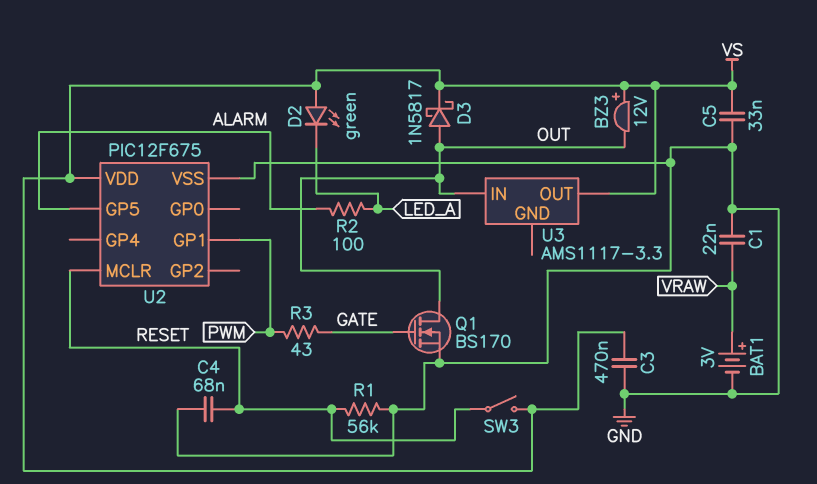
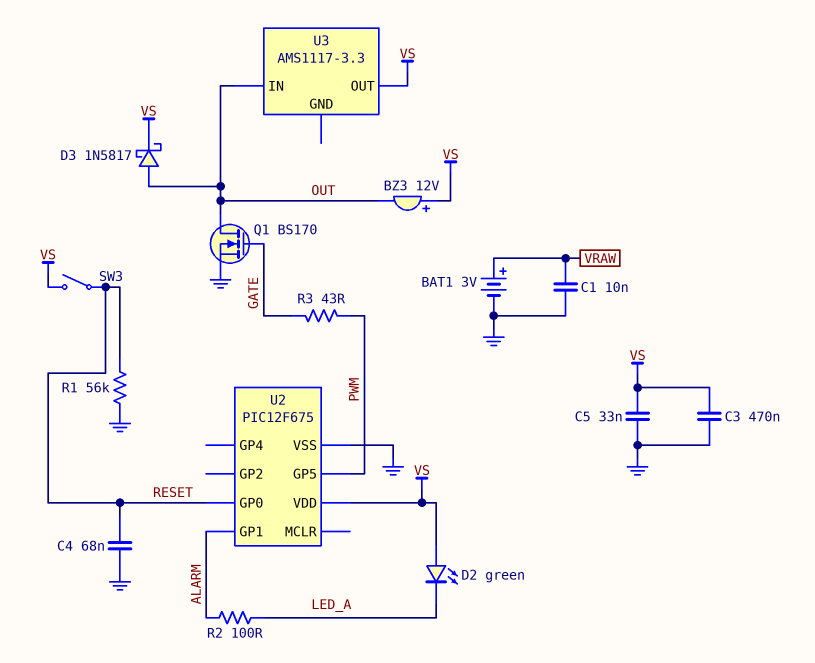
C1: 22nF (GND, VRAW) -> 10nF (GND, VRAW)
U2 pin GP0: none -> RESET
U2 pin GP1: PWM -> ALARM
U2 pin GP5: ALARM -> PWM
U2 pin MCLR: RESET -> none

